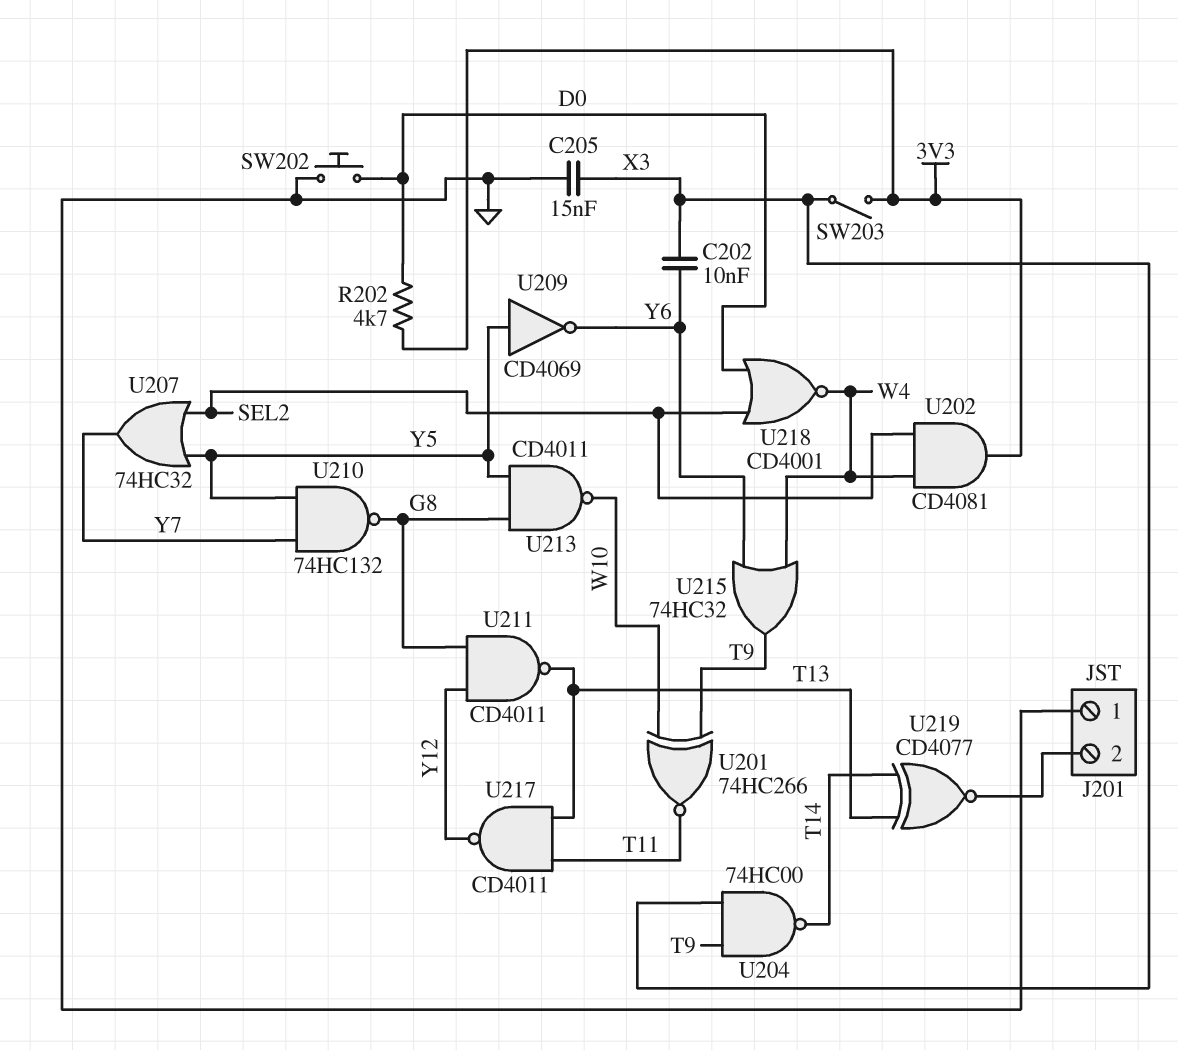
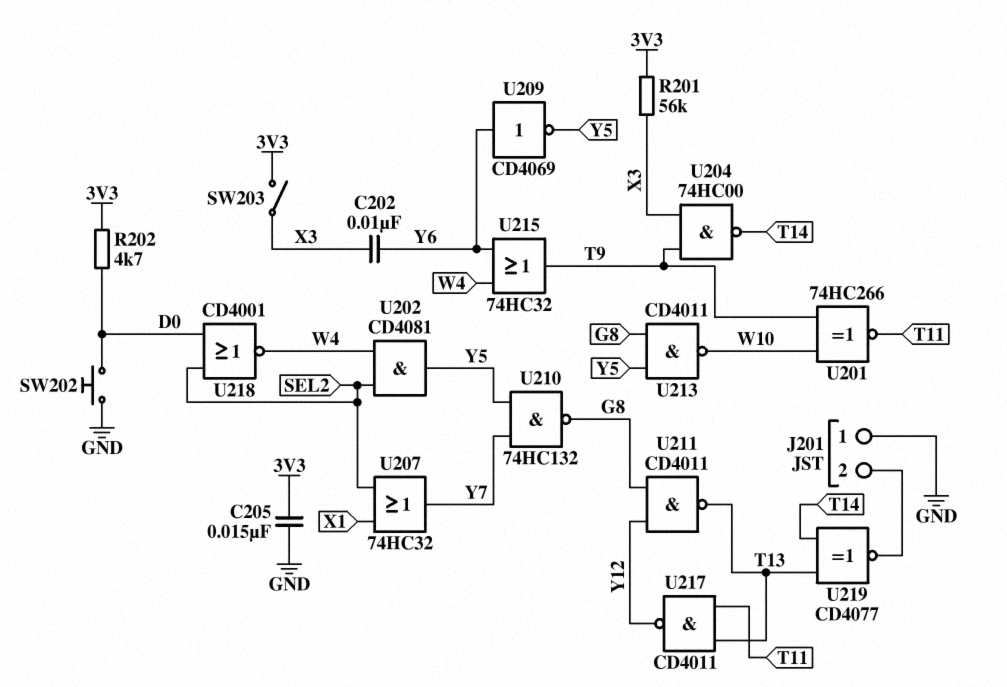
C205: 15nF (GND, X3) -> 15nF (3V3, GND)
R201: none -> 56k (3V3, X3)
U202: AND CD4081 (in SEL2, in W4, out 3V3) -> AND CD4081 (in SEL2, in W4, out Y5)
U207: OR 74HC32 (in SEL2, in Y5, out Y7) -> OR 74HC32 (in SEL2, in X1, out Y7)
U209: NOT CD4069 (in Y5, out Y6) -> NOT CD4069 (in Y6, out Y5)

